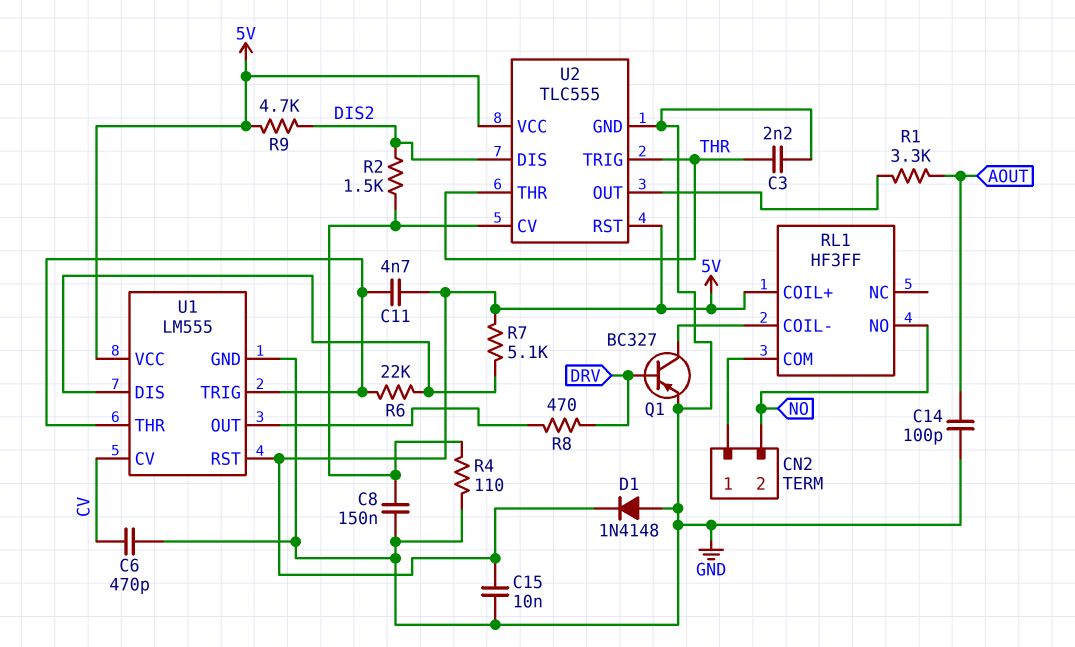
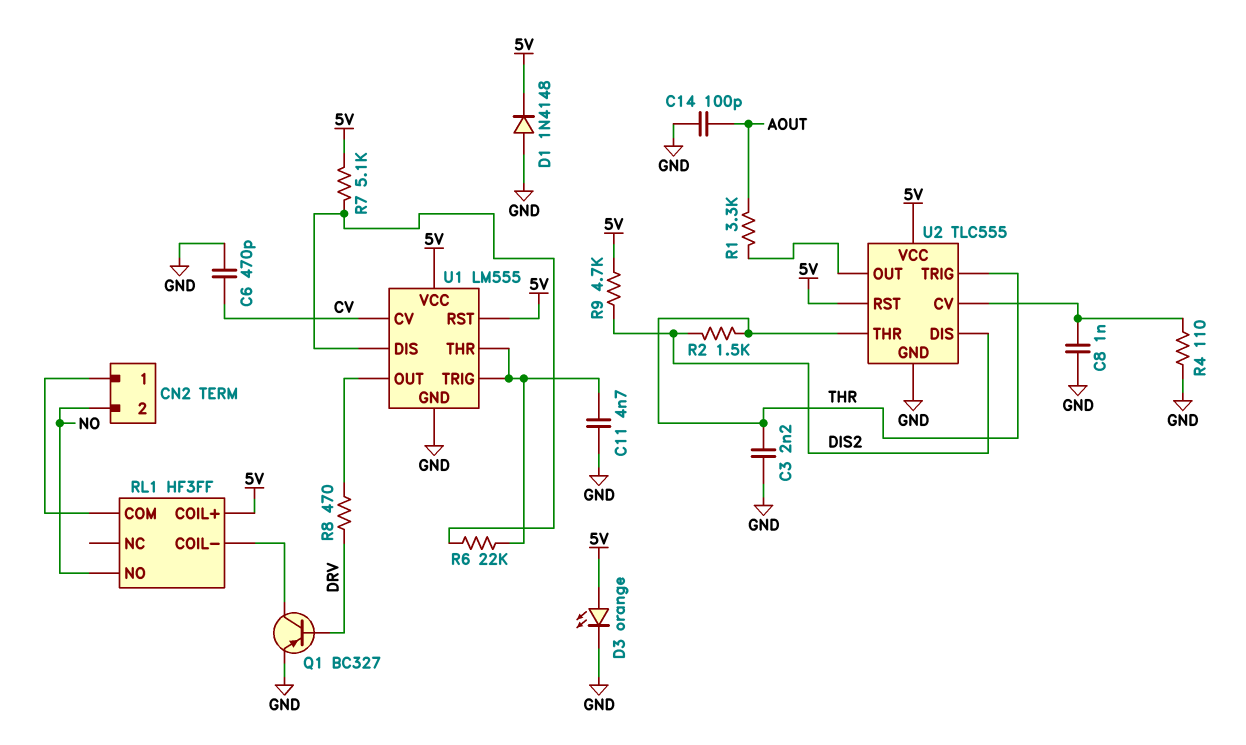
C8: 150nF (GND, U2/CV) -> 1nF (GND, U2/CV)
C11: 4.7nF (5V, U1/THR) -> 4.7nF (GND, U1/THR)
C15: 10nF (5V, GND) -> none
D3: none -> LED orange (A 5V, K GND)
R2: 1.5k (DIS2, U2/CV) -> 1.5k (DIS2, THR)

